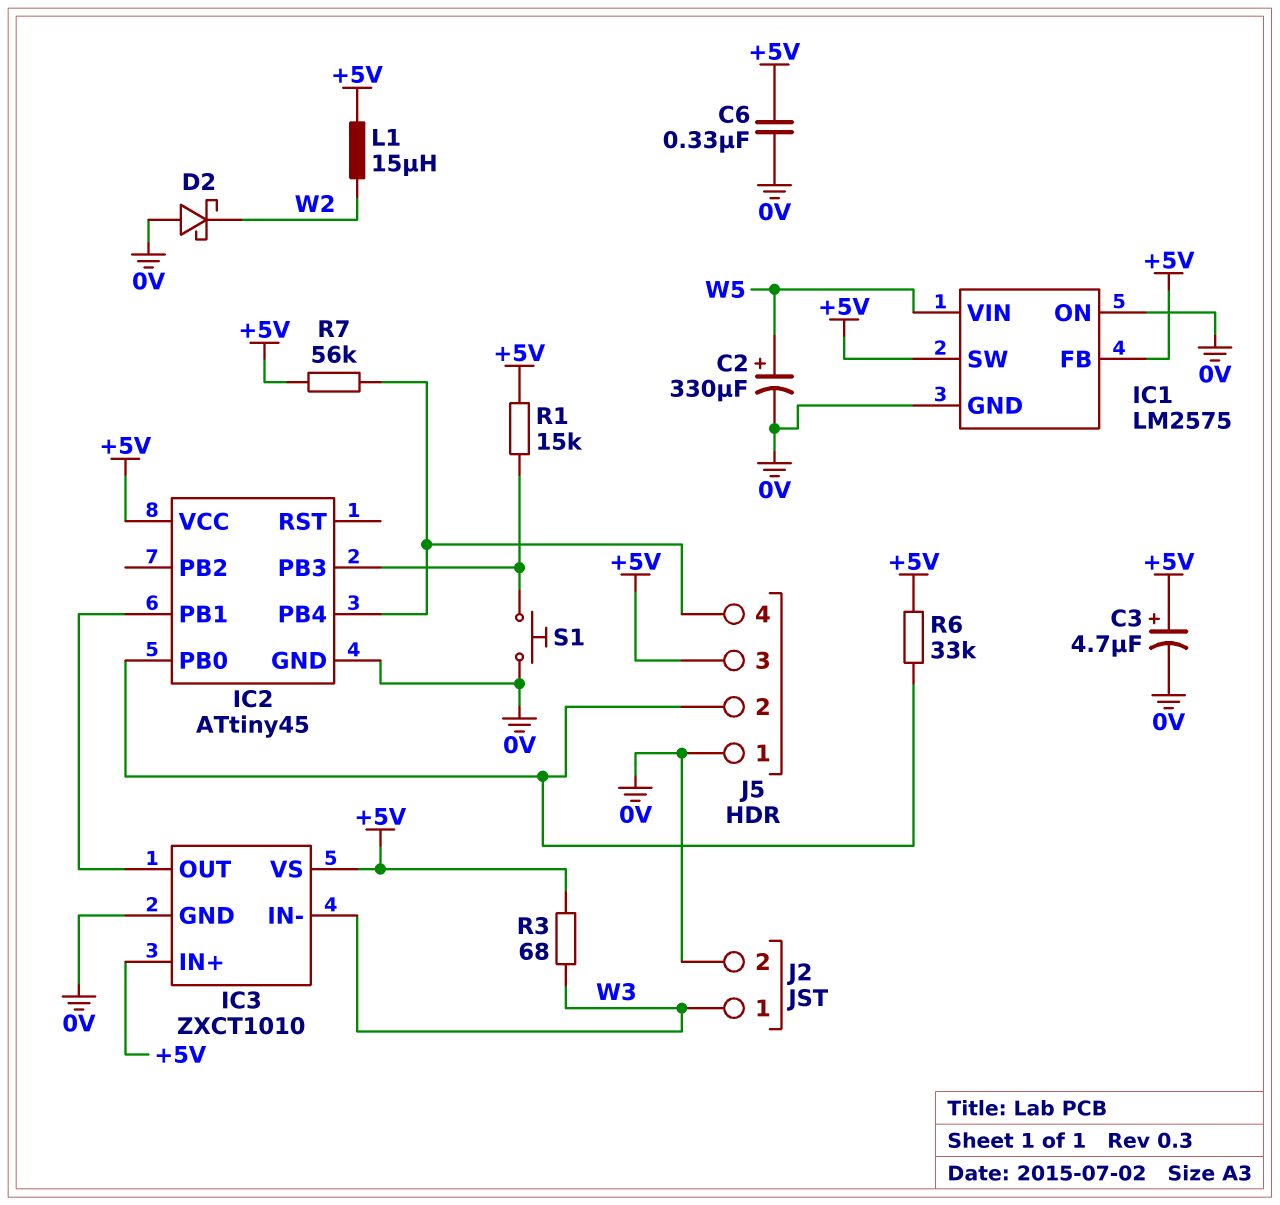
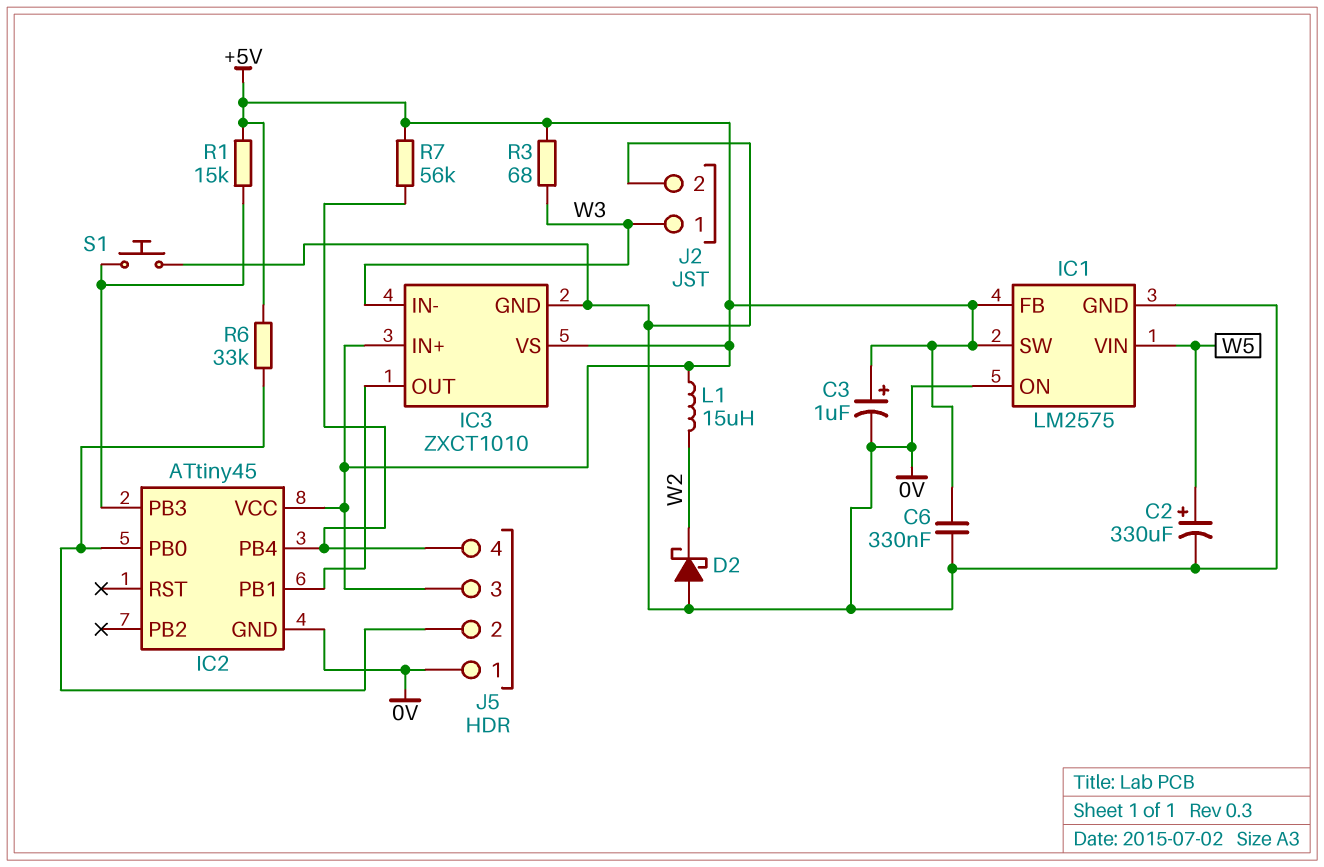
C3: 4.7uF (plus +5V, minus 0V) -> 1uF (plus +5V, minus 0V)

